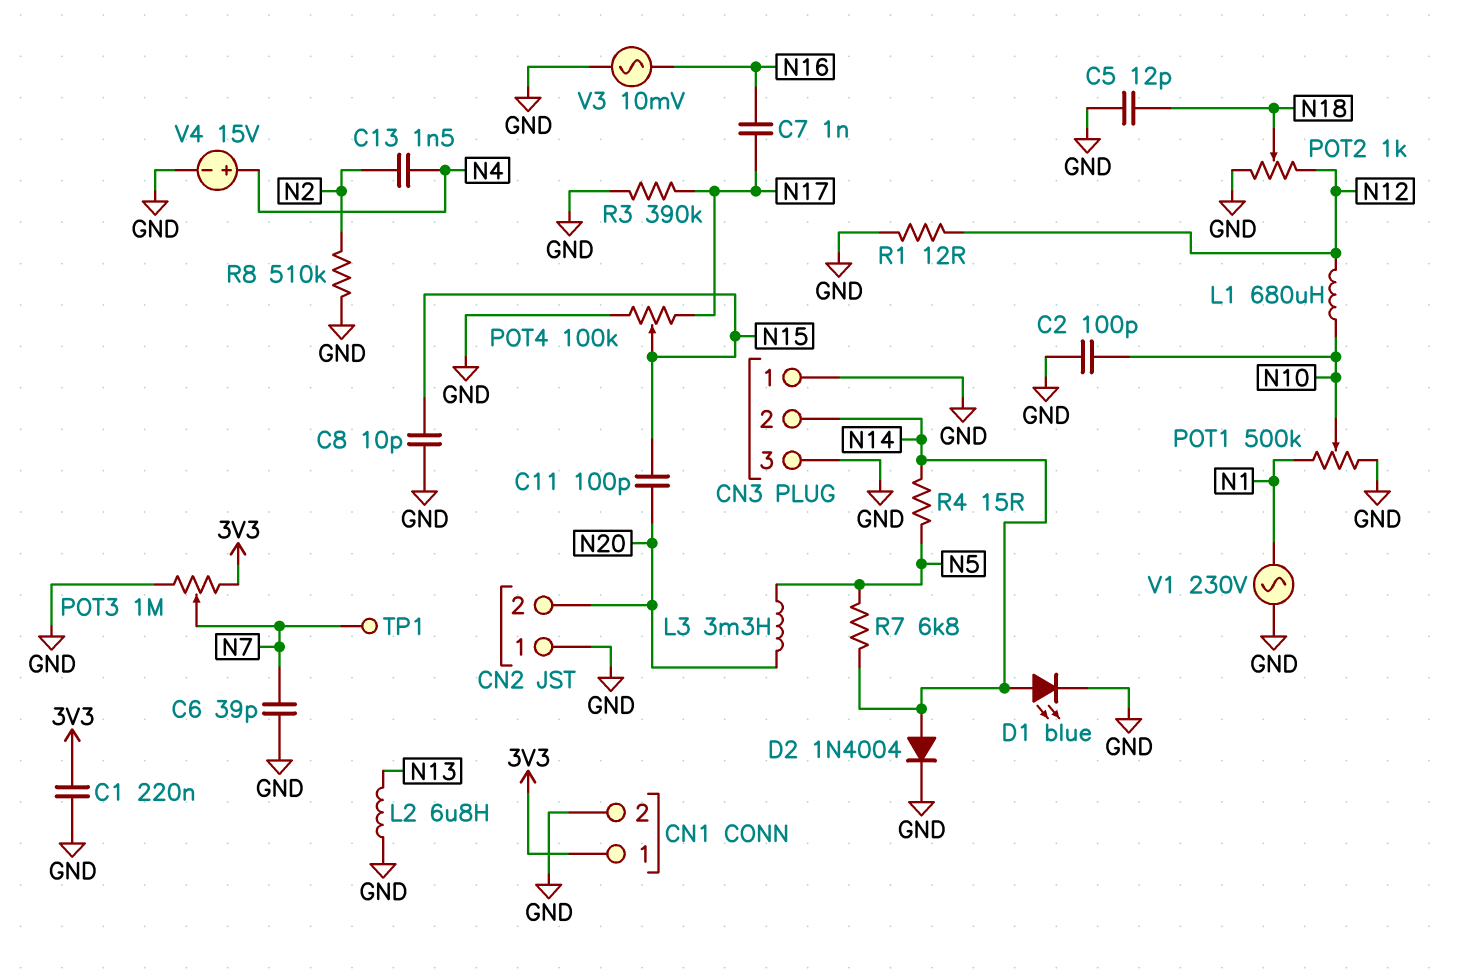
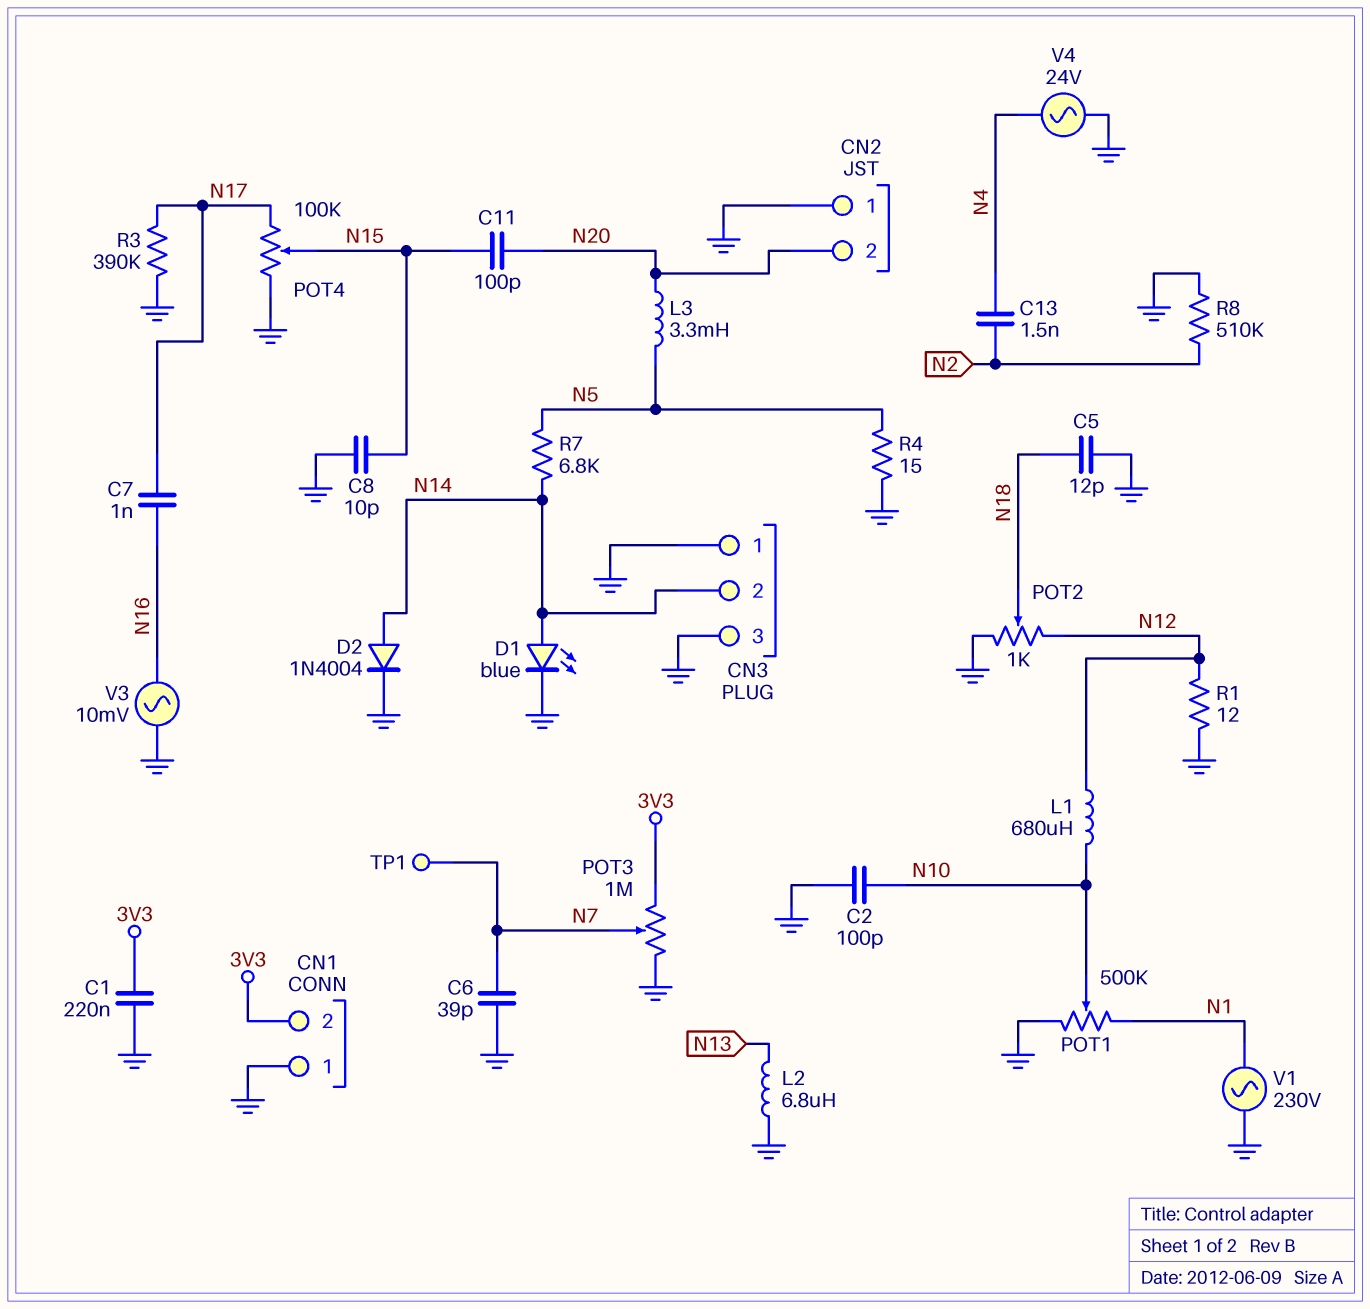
CN1 pin 1: 3V3 -> GND
CN1 pin 2: GND -> 3V3
R4: 15 (N5, N14) -> 15 (GND, N5)
V4: 15V (plus N4, minus GND) -> AC 24V (GND, N4)

